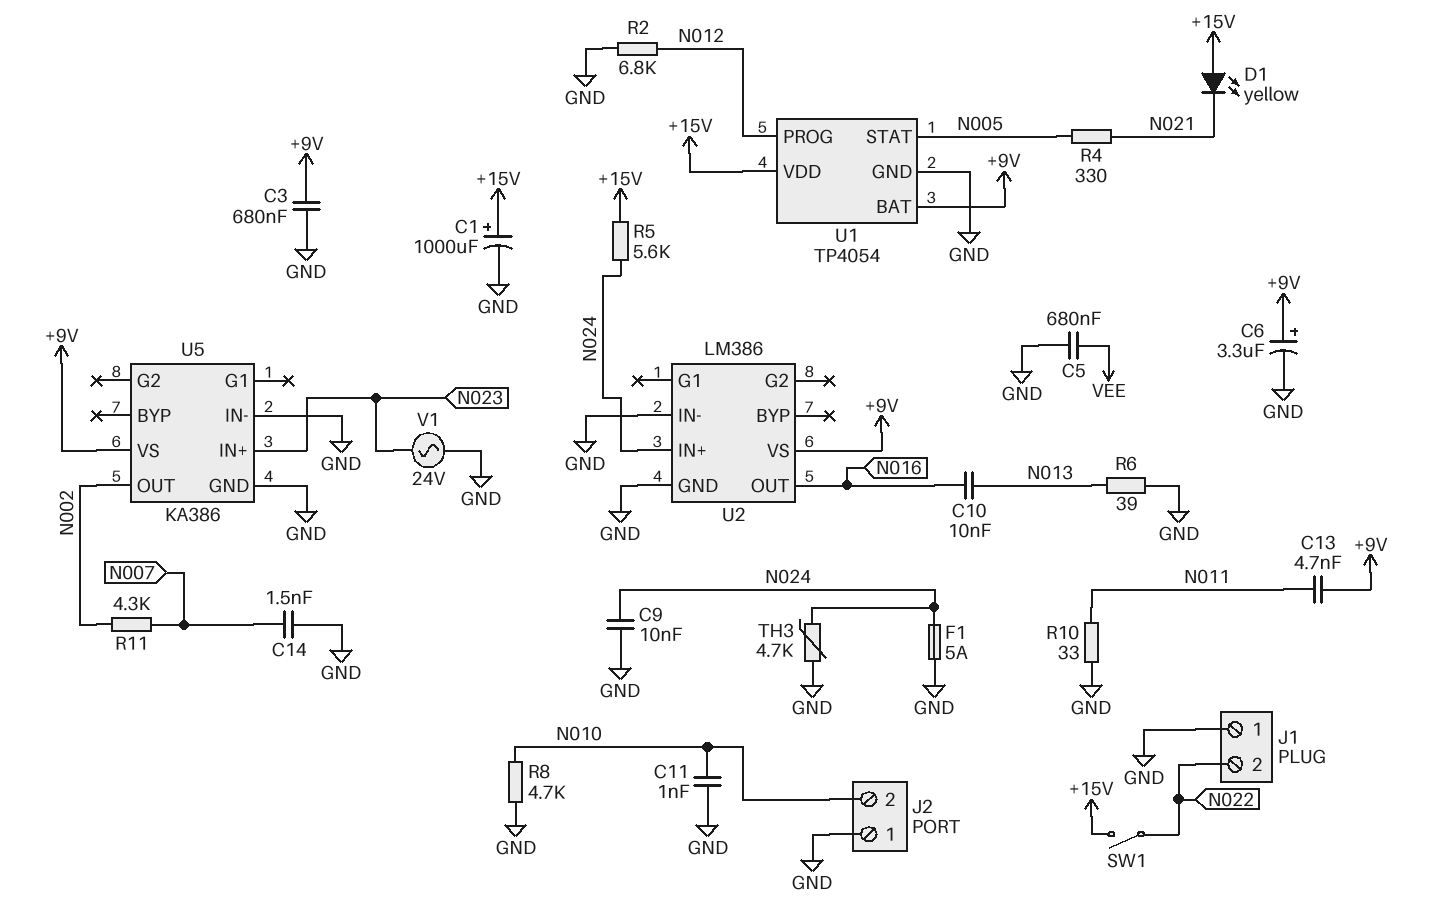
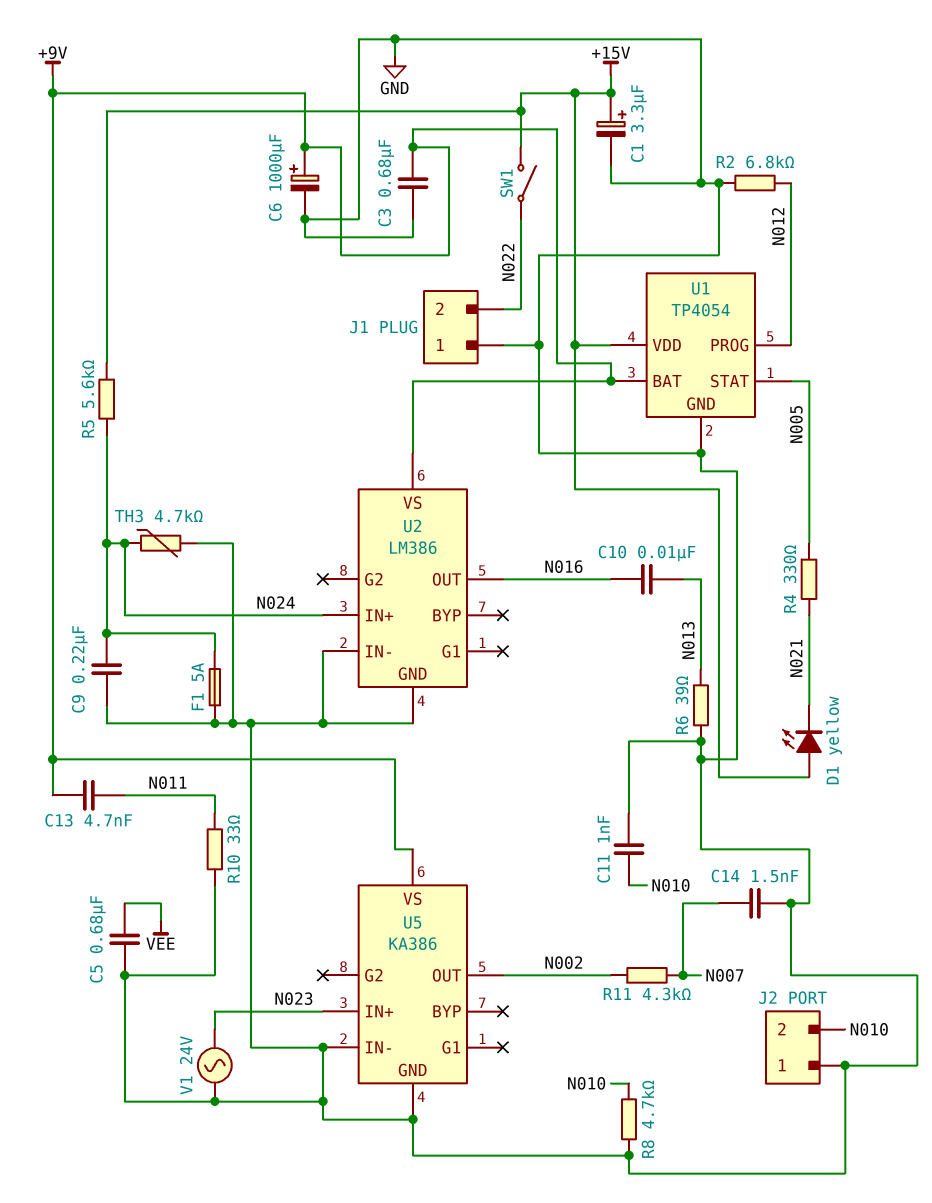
C1: 1000uF (plus +15V, minus GND) -> 3.3uF (plus +15V, minus GND)
C6: 3.3uF (plus +9V, minus GND) -> 1000uF (plus +9V, minus GND)
C9: 10nF (GND, N024) -> 220nF (GND, N024)

